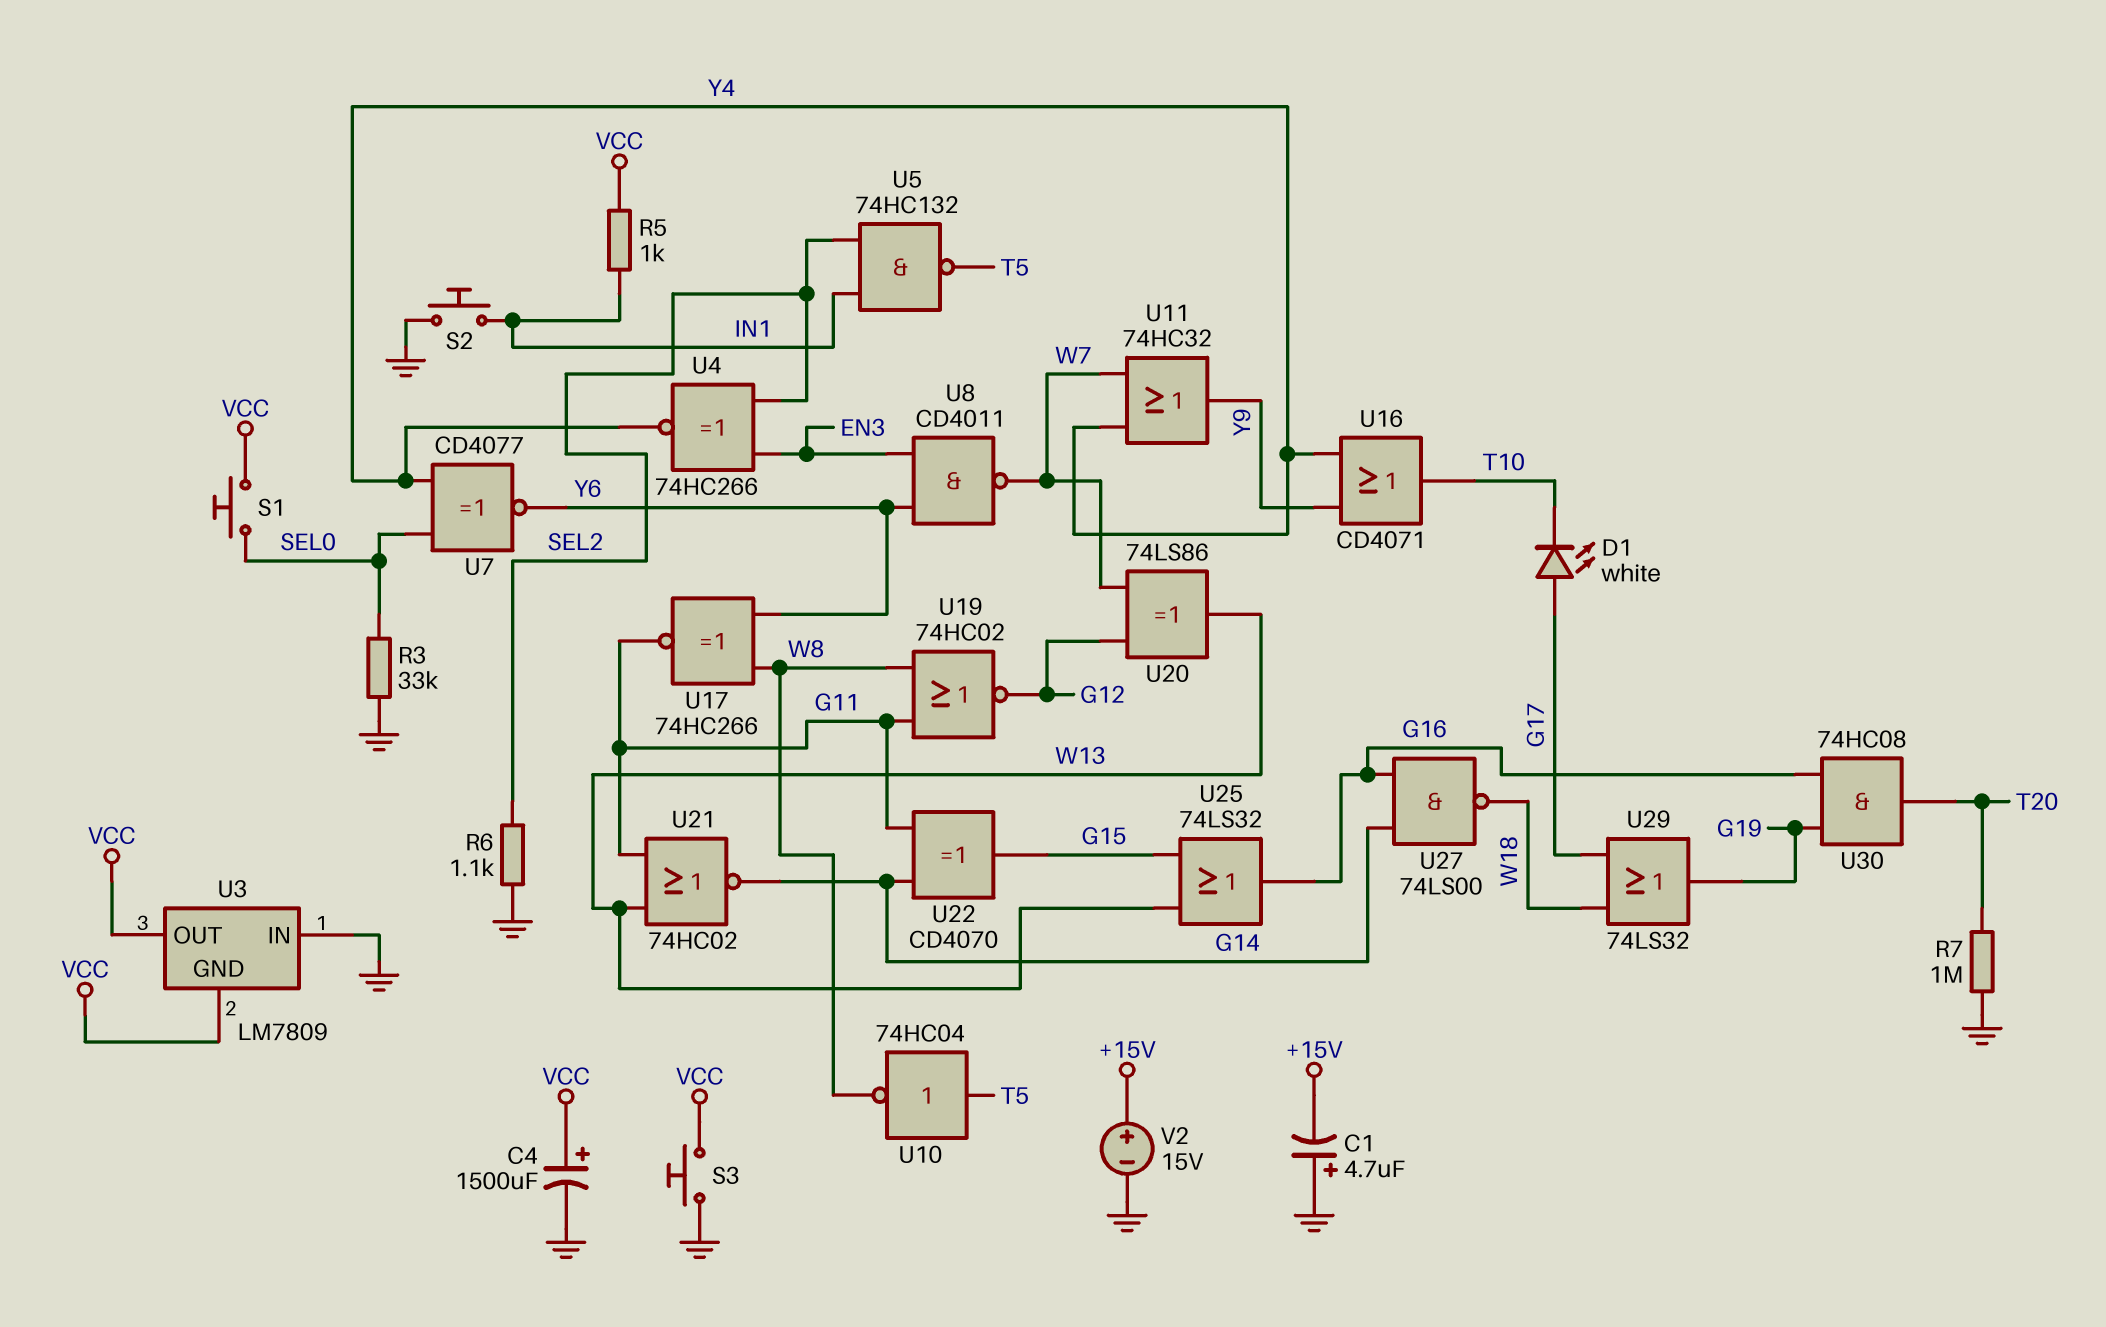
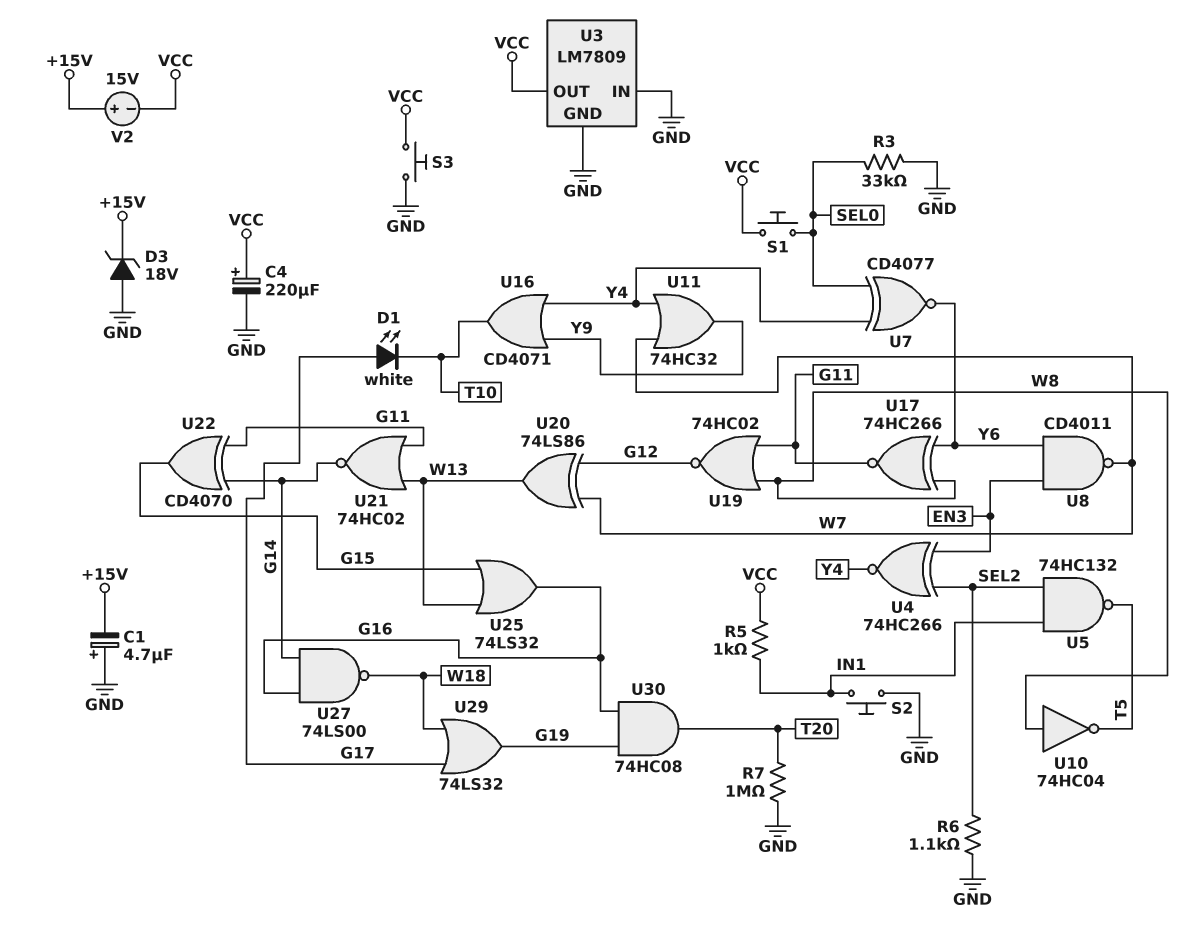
C4: 1500uF (plus VCC, minus GND) -> 220uF (plus VCC, minus GND)
D3: none -> zener 18V (A GND, K +15V)
U3 pin GND: VCC -> GND
U10: NOT 74HC04 (in T5, out W8) -> NOT 74HC04 (in W8, out T5)
V2: 15V (plus +15V, minus GND) -> 15V (plus +15V, minus VCC)

